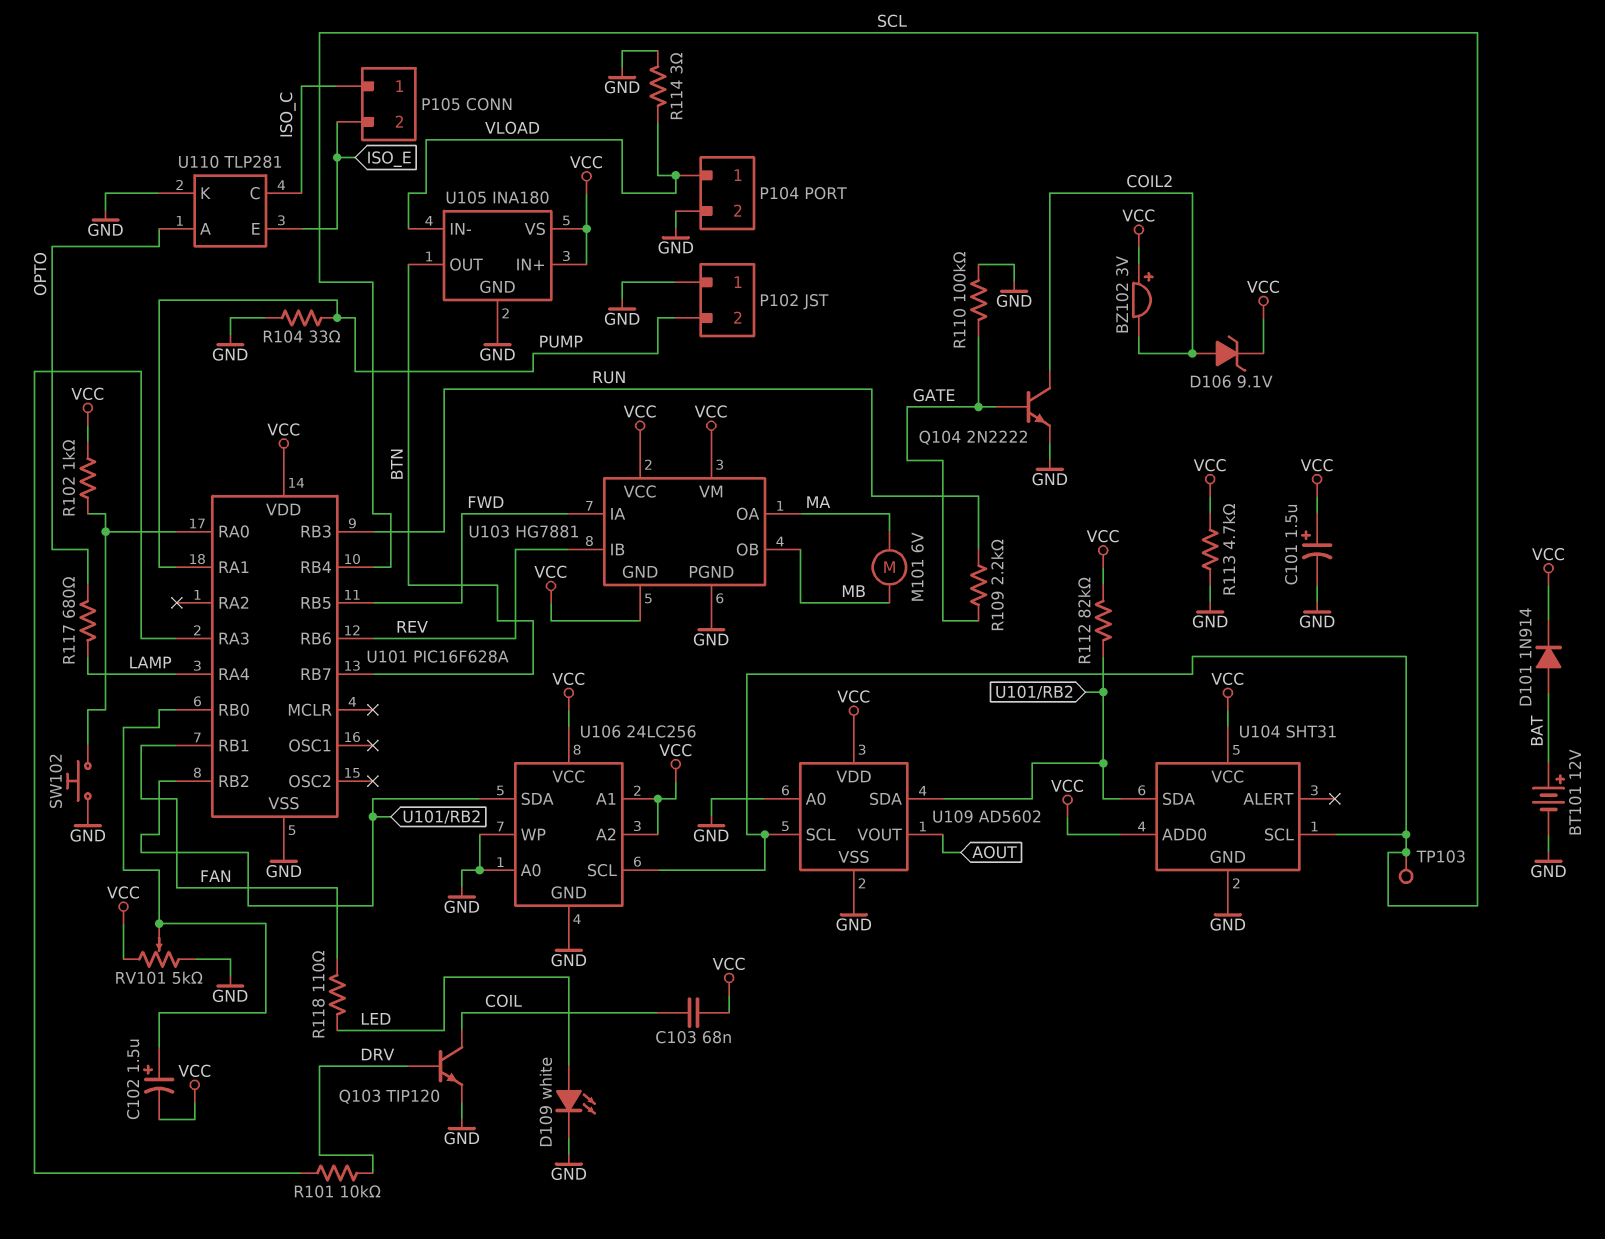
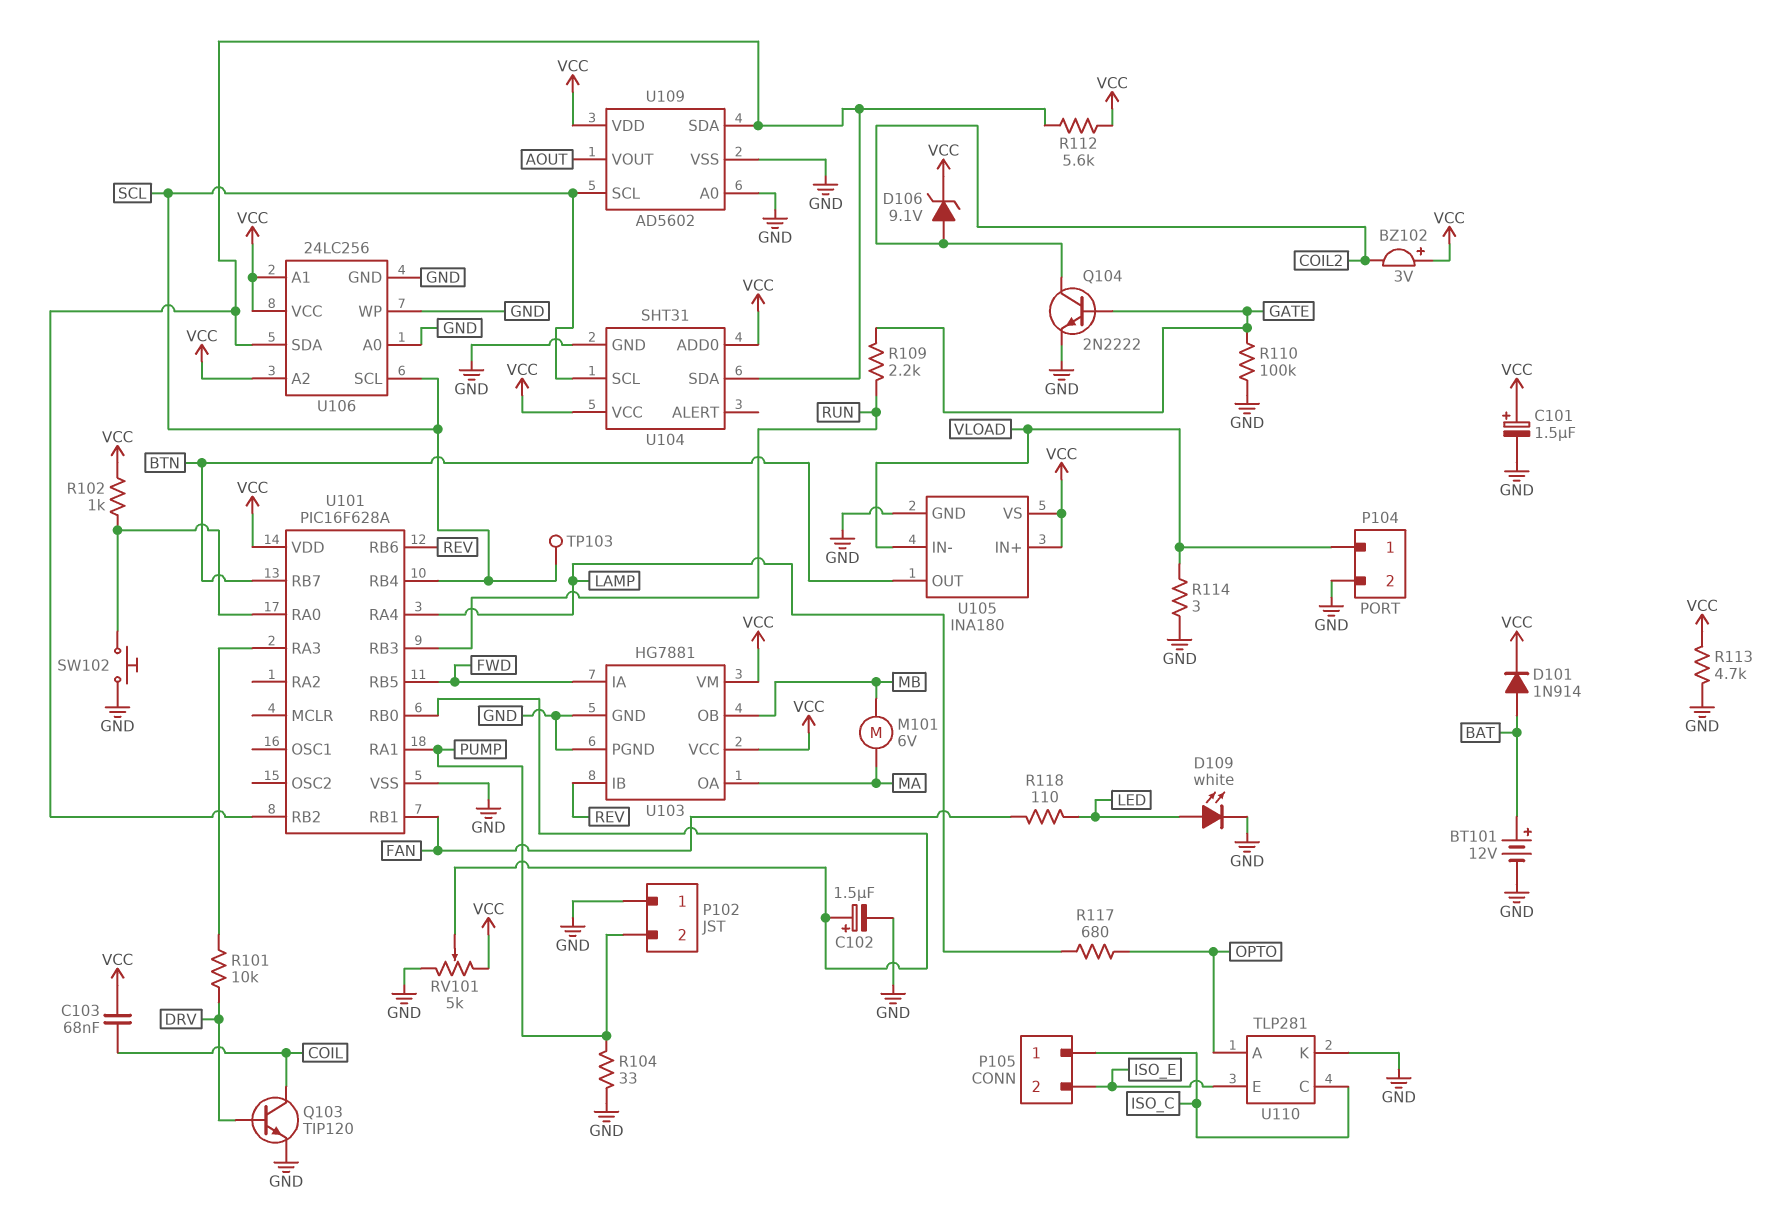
C102: 1.5uF (plus U101/RB0, minus VCC) -> 1.5uF (plus U101/RB0, minus GND)
R112: 82k (U101/RB2, VCC) -> 5.6k (U101/RB2, VCC)
U103 pin GND: VCC -> GND

